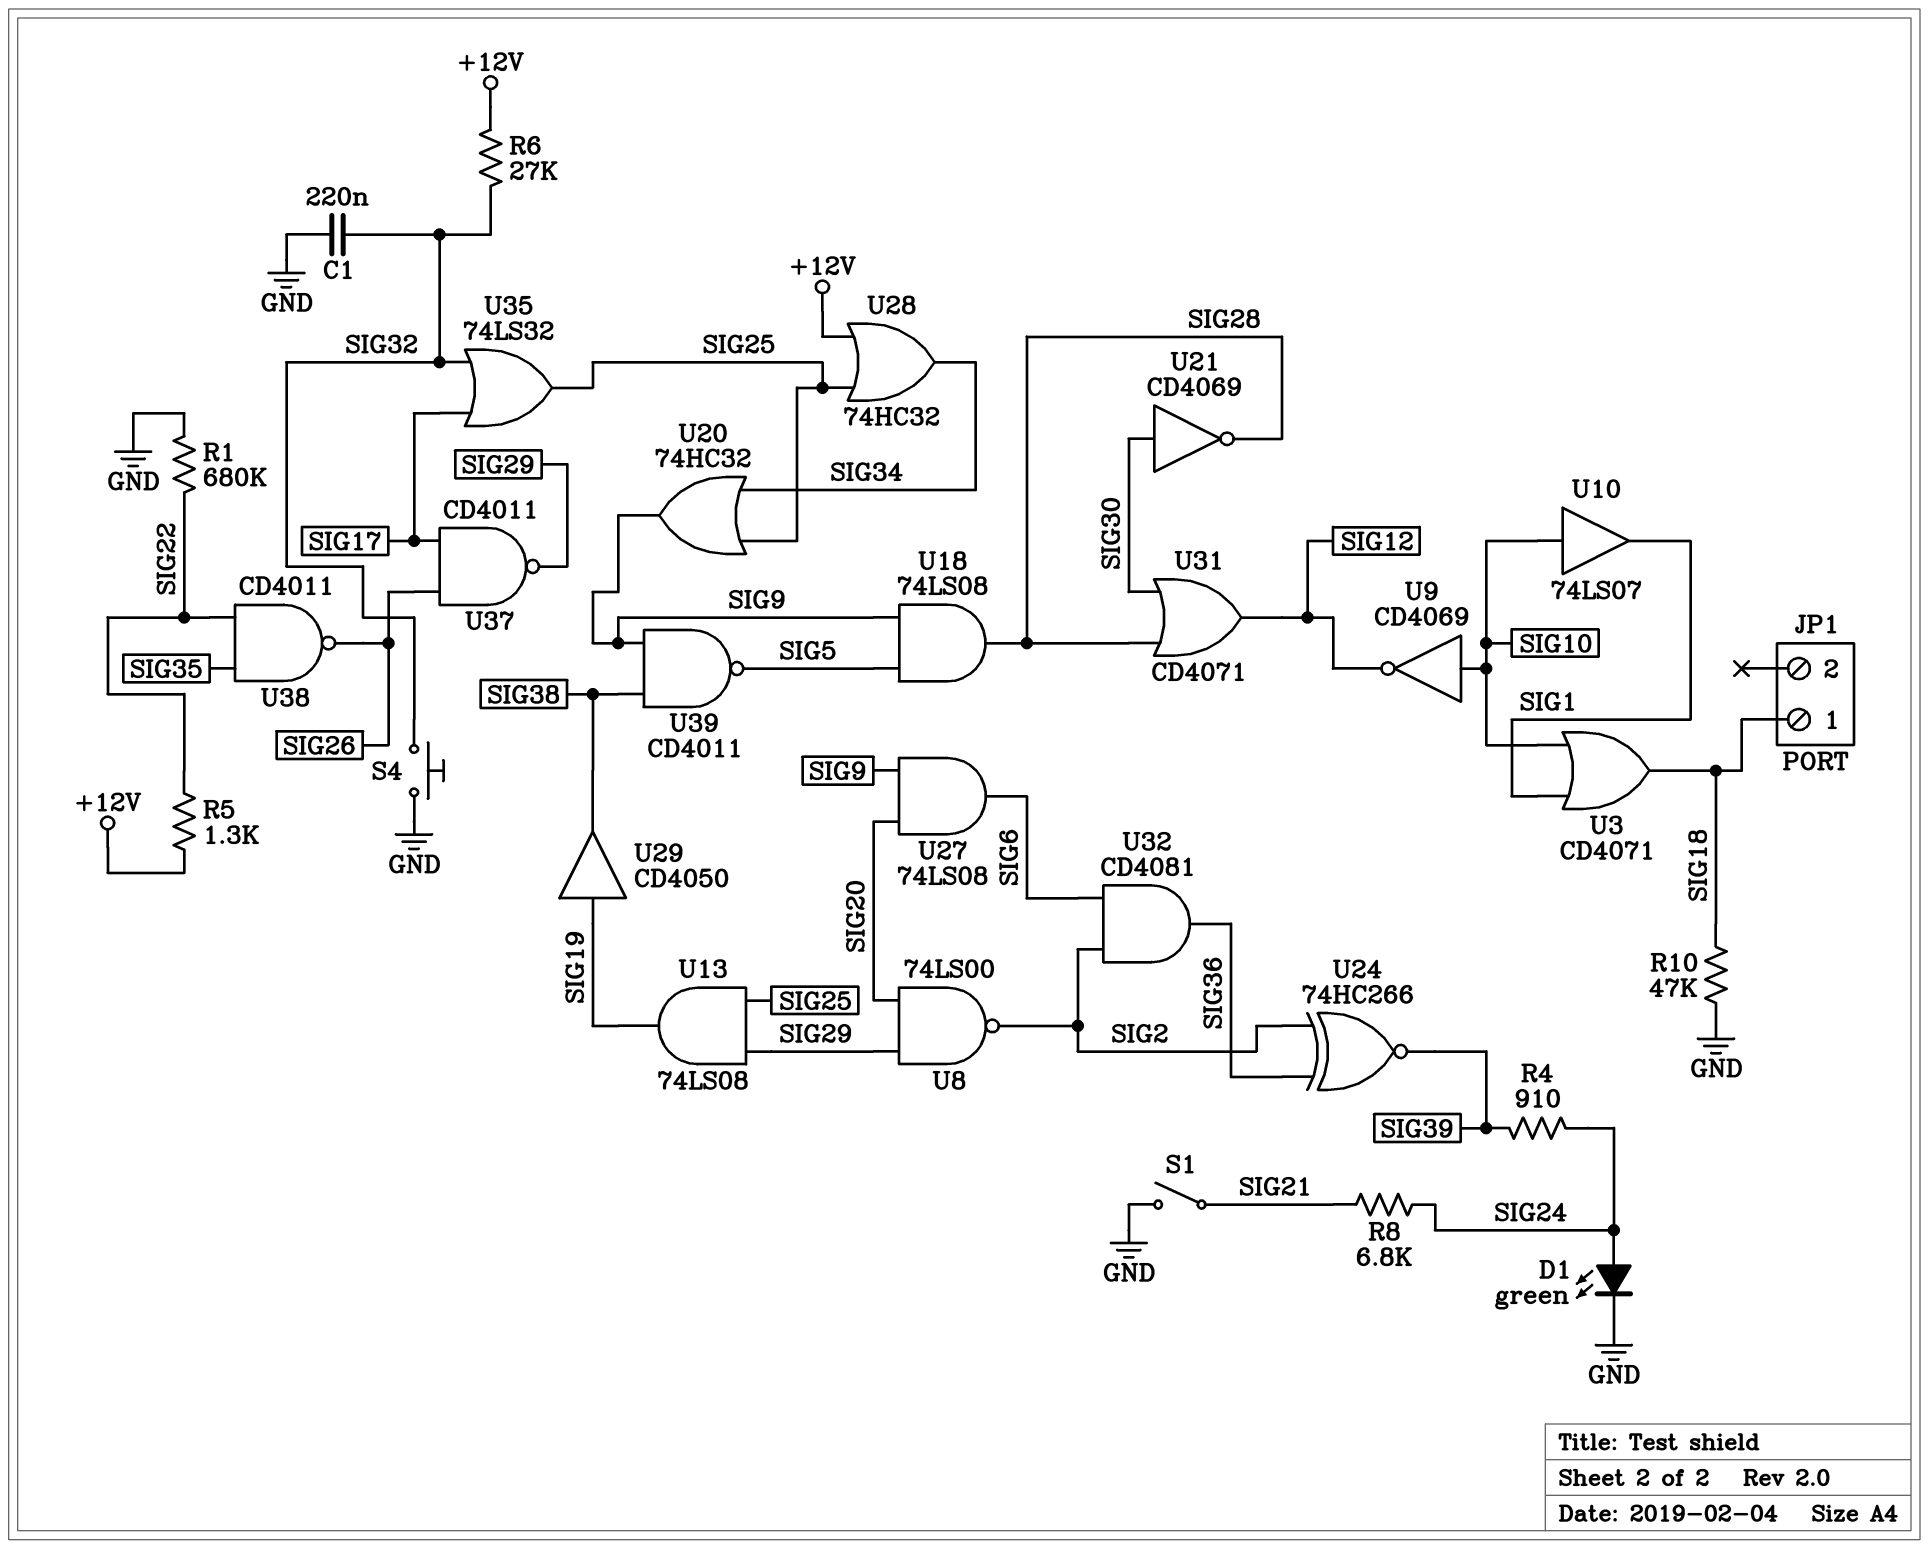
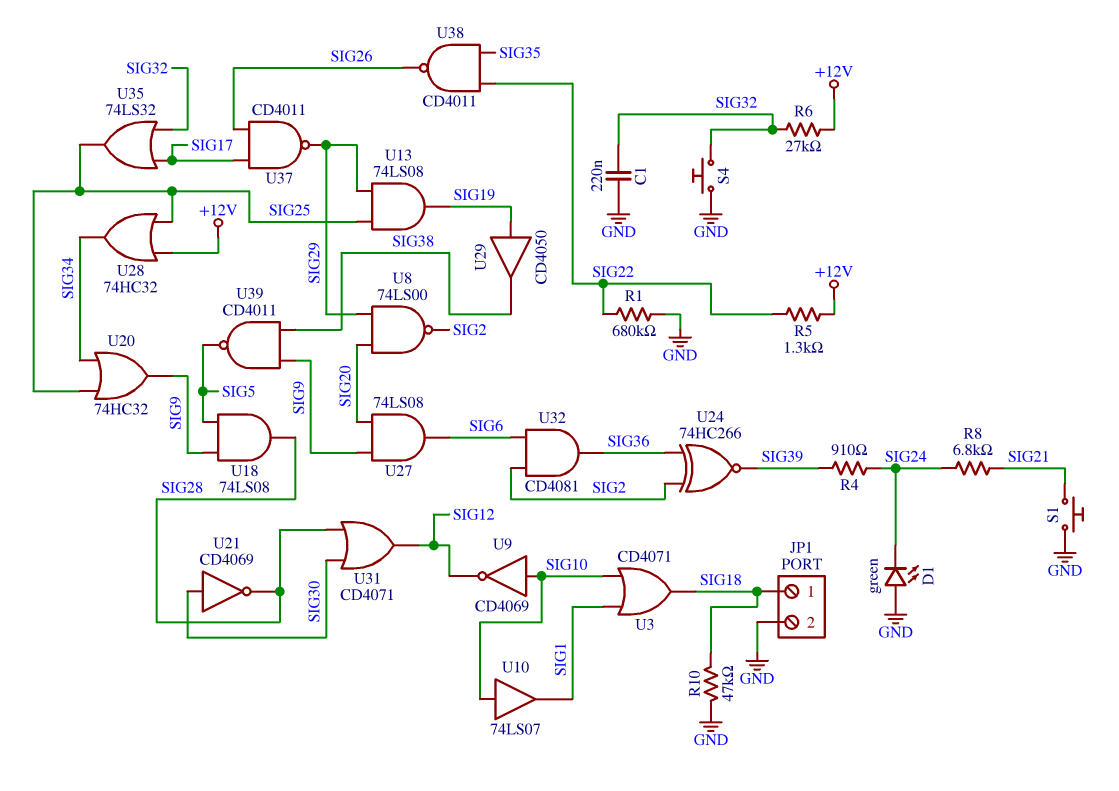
D1: LED green (A SIG24, K GND) -> LED green (A GND, K SIG24)
JP1 pin 2: none -> GND
S1: switch (GND, SIG21) -> button (GND, SIG21)

